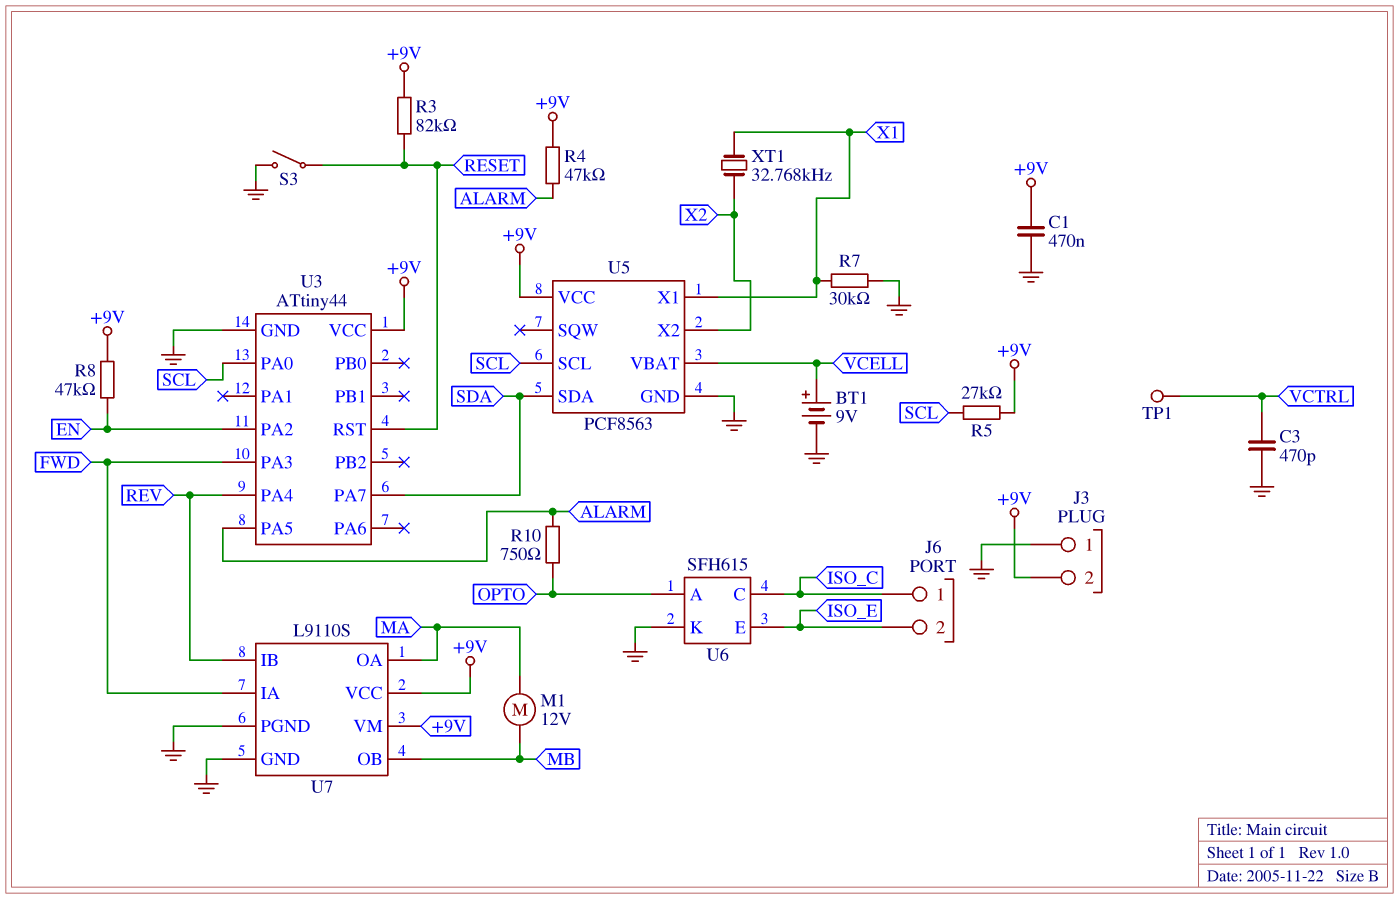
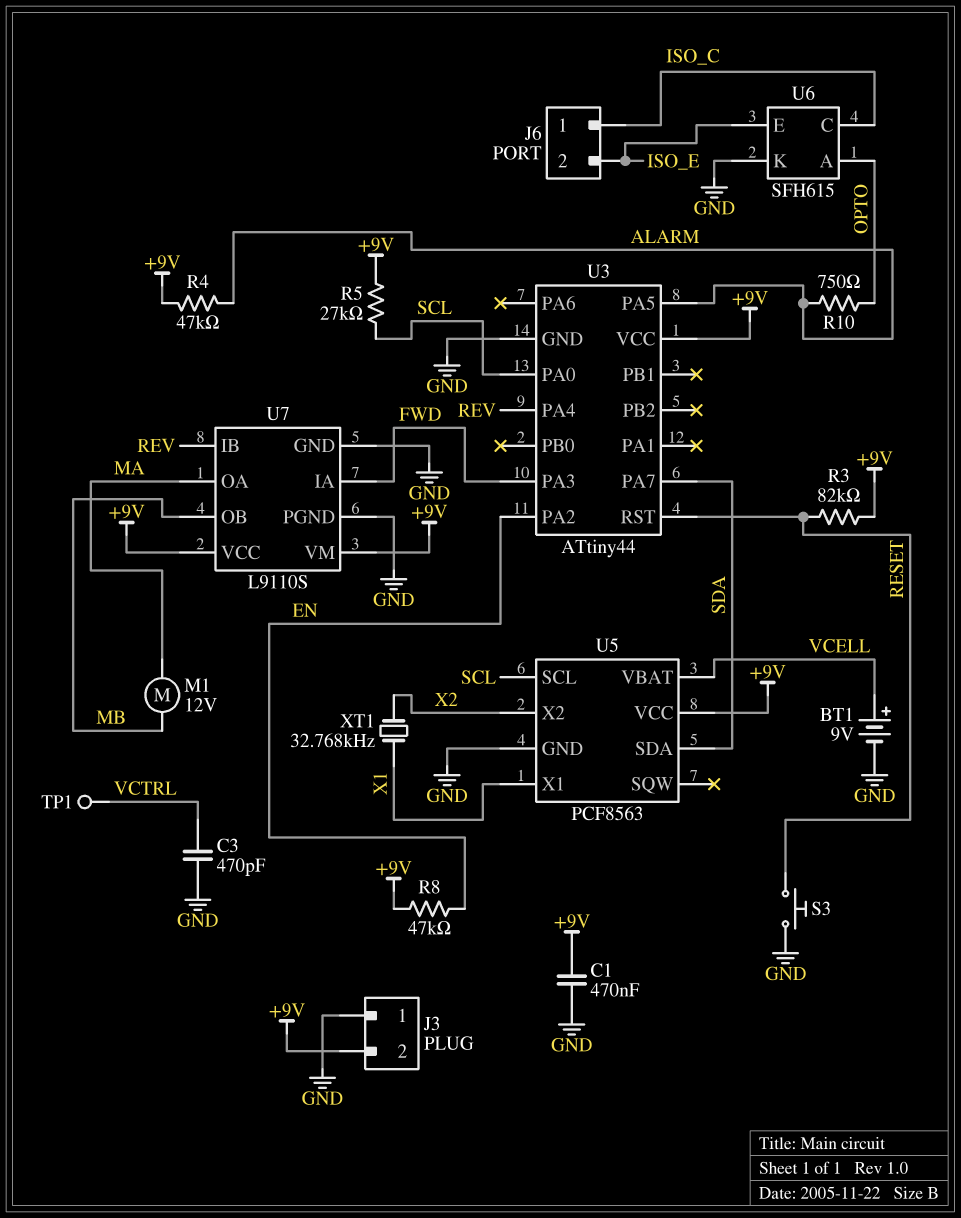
R7: 30k (GND, X1) -> none
S3: switch (GND, RESET) -> button (GND, RESET)

